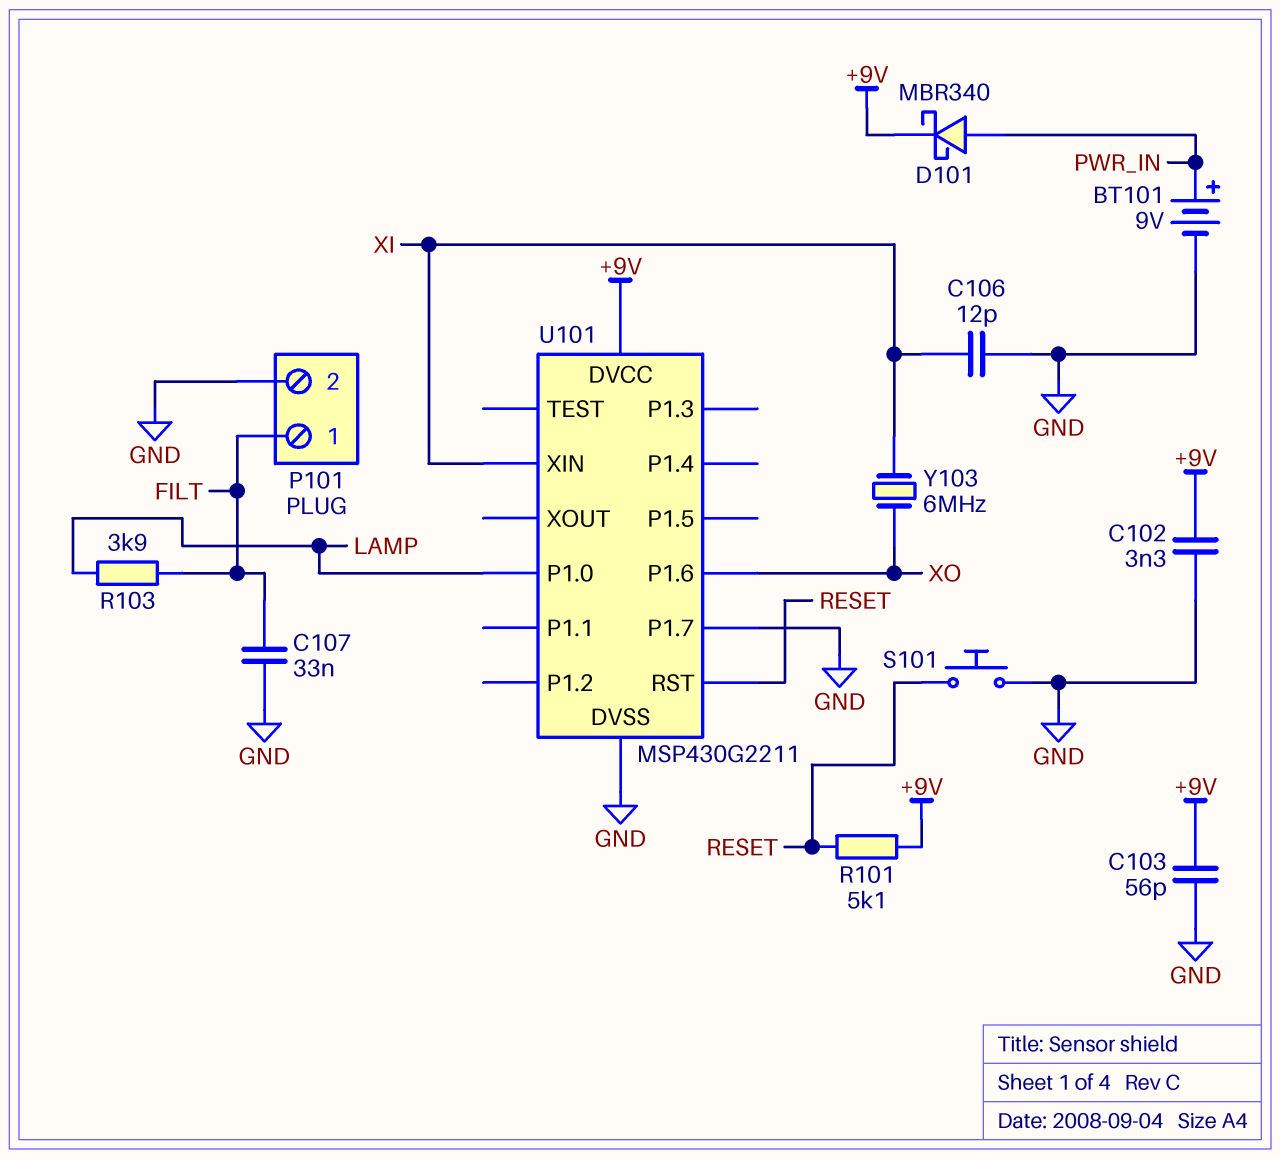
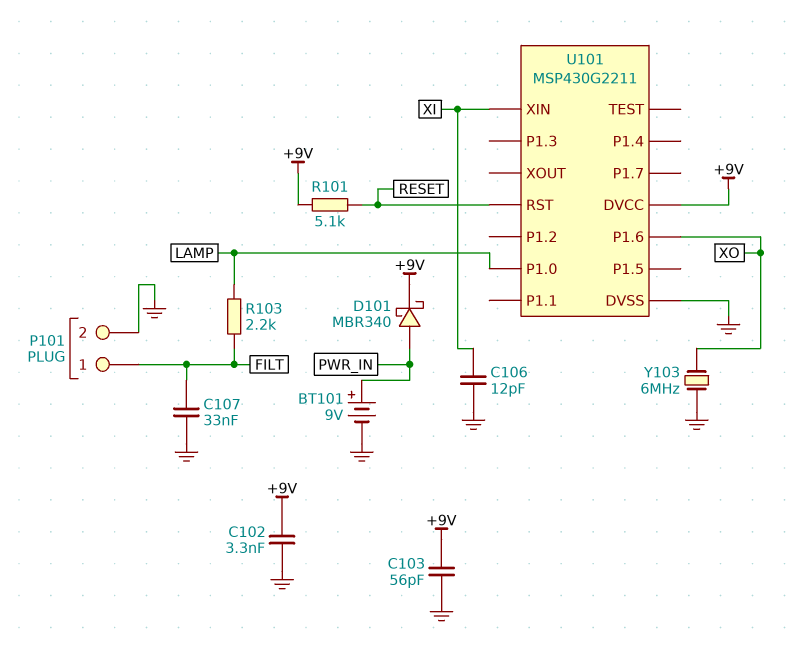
R103: 3.9k (FILT, LAMP) -> 2.2k (FILT, LAMP)
S101: button (GND, RESET) -> none
U101 pin P1.7: GND -> none
Y103: 6MHz (XI, XO) -> 6MHz (GND, XO)

